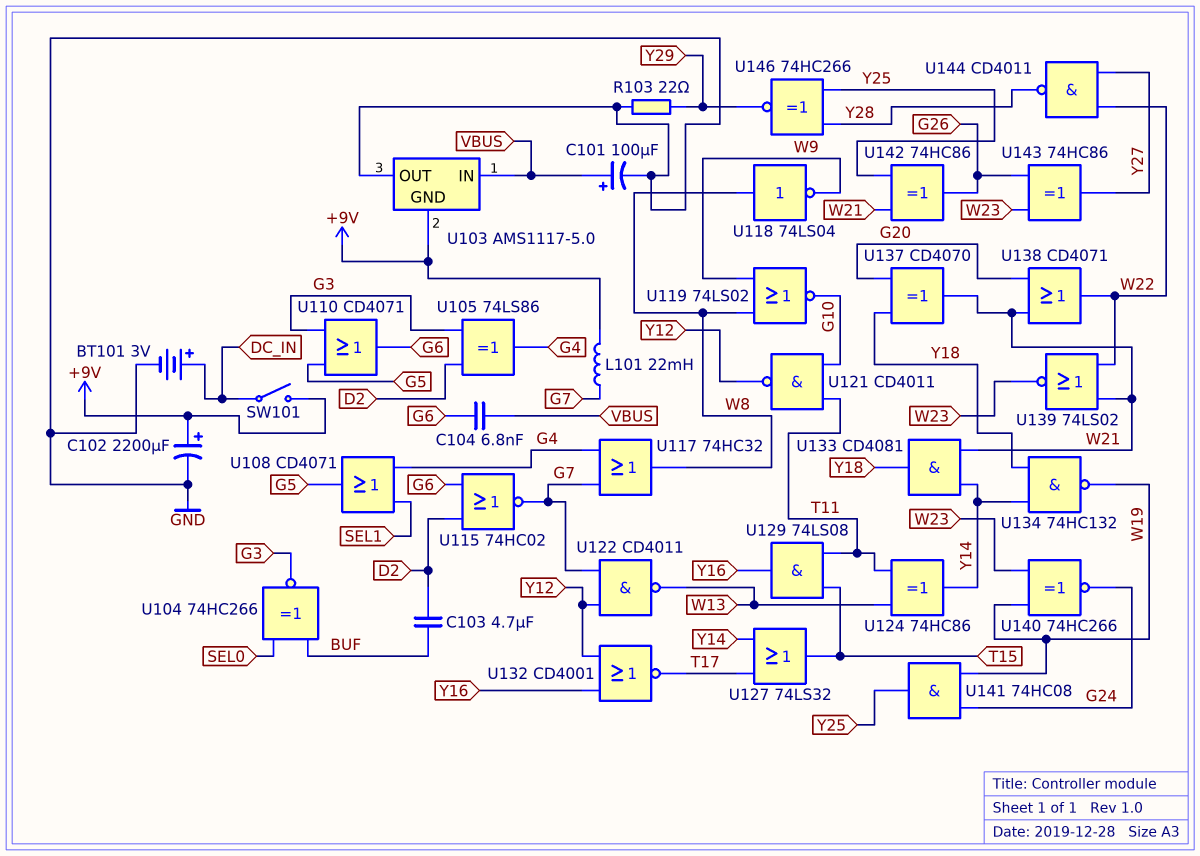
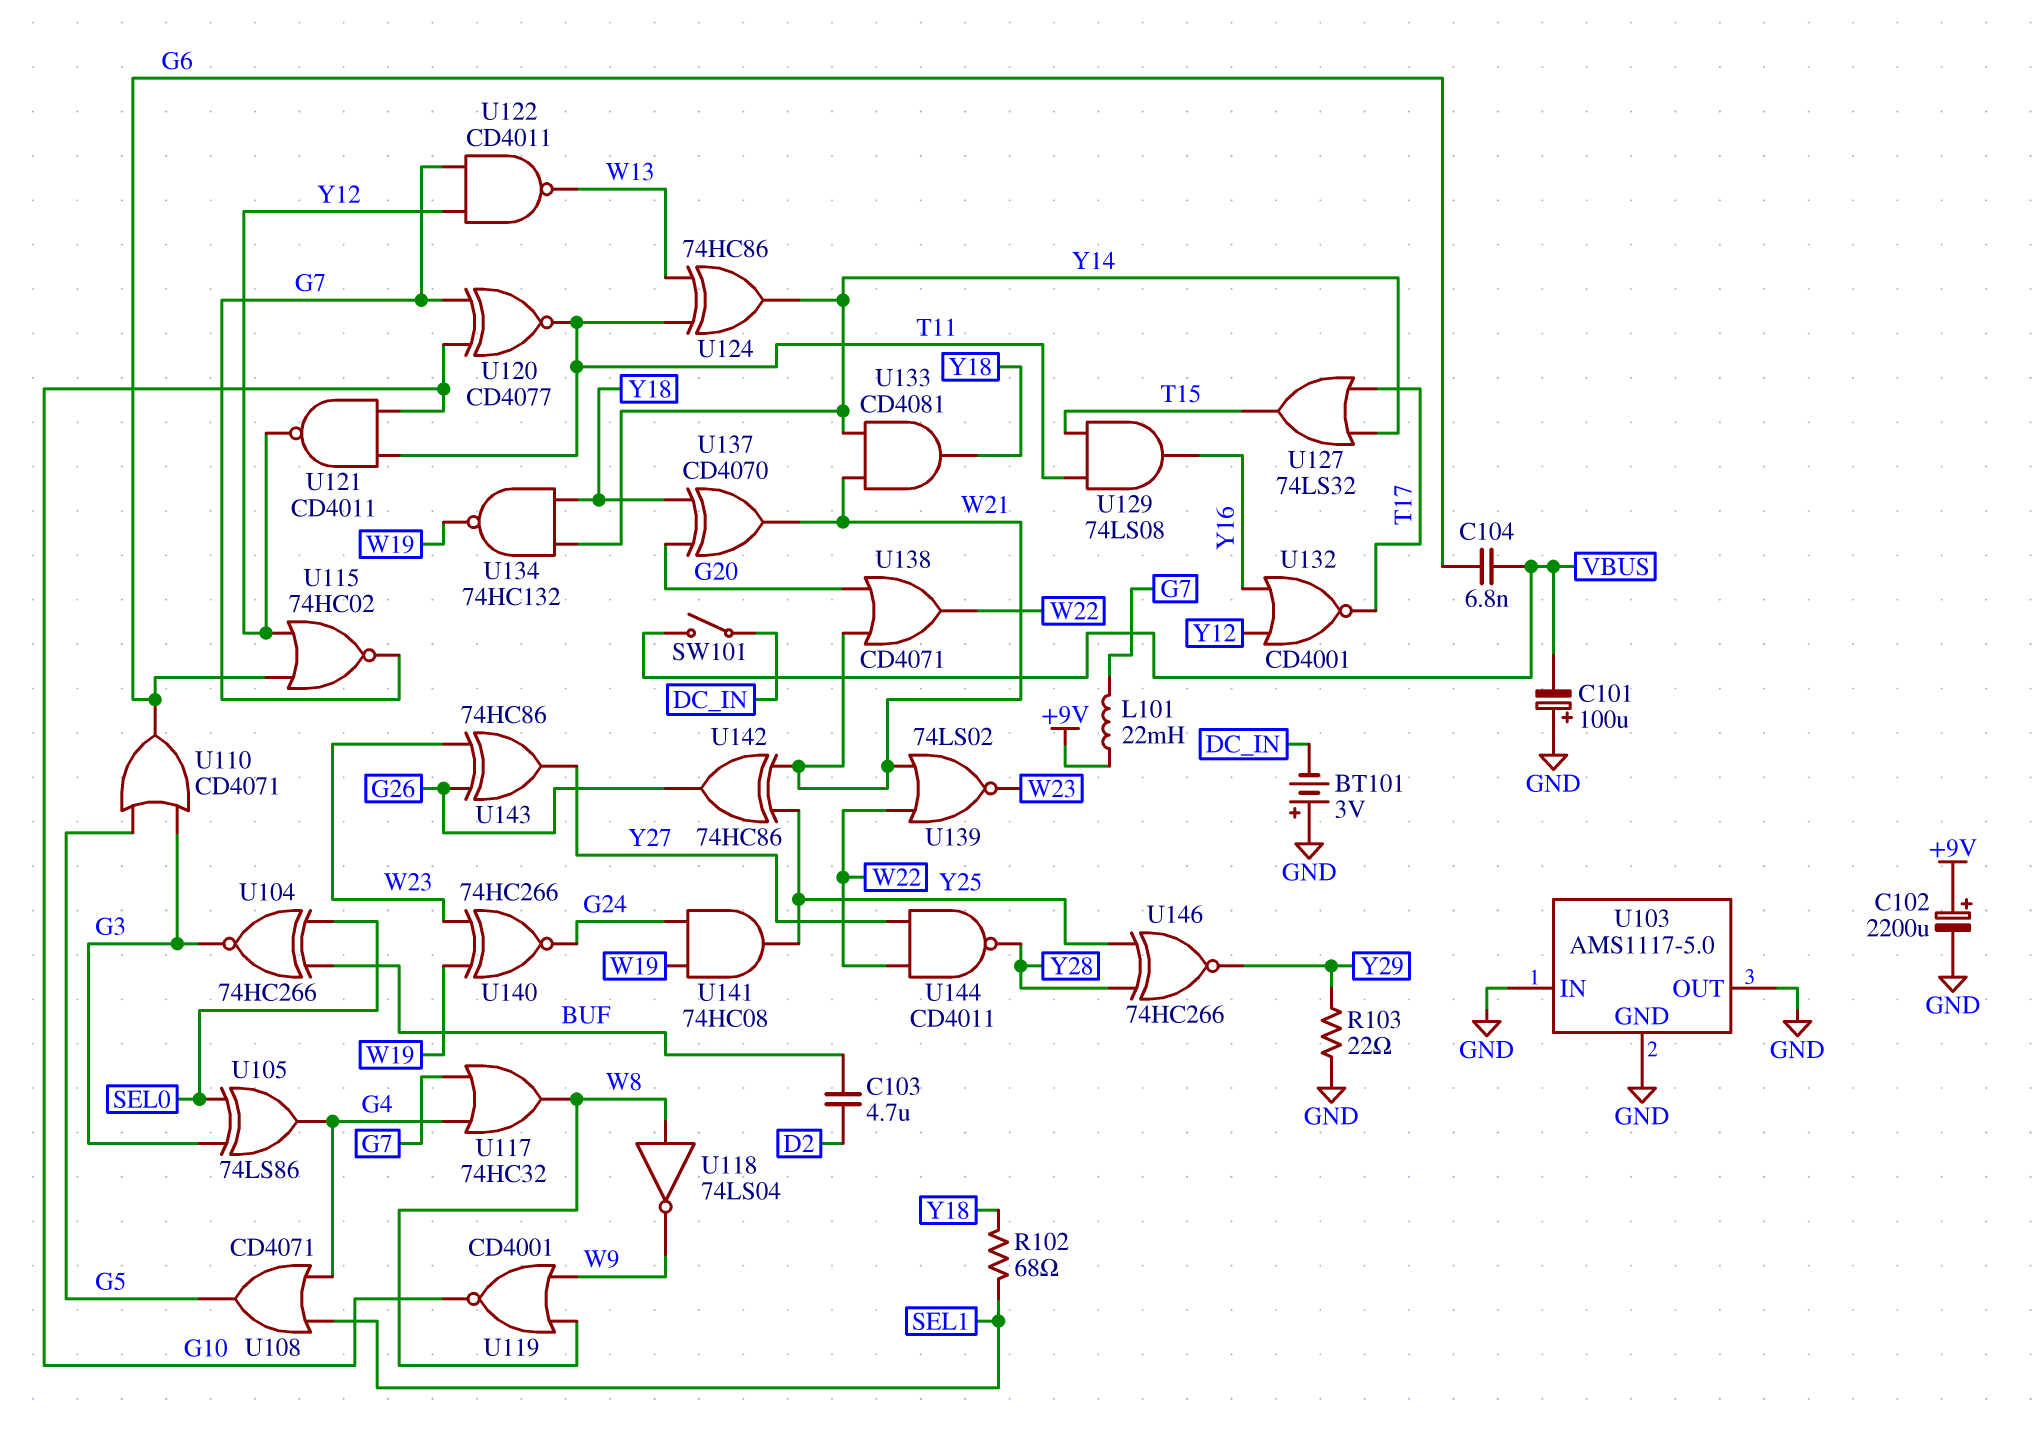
BT101: 3V (plus DC_IN, minus GND) -> 3V (plus GND, minus DC_IN)
C101: 100uF (plus VBUS, minus GND) -> 100uF (plus GND, minus VBUS)
R102: none -> 68 (SEL1, Y18)
SW101: switch (+9V, DC_IN) -> switch (DC_IN, VBUS)
U103 pin GND: +9V -> GND
U103 pin IN: VBUS -> GND
U105: XOR 74LS86 (in D2, in G3, out G4) -> XOR 74LS86 (in G3, in SEL0, out G4)
U115: NOR 74HC02 (in D2, in G6, out G7) -> NOR 74HC02 (in G6, in Y12, out G7)
U119: NOR 74LS02 (in W8, in W9, out G10) -> NOR CD4001 (in W8, in W9, out G10)
U120: none -> XNOR CD4077 (in G7, in G10, out T11)

